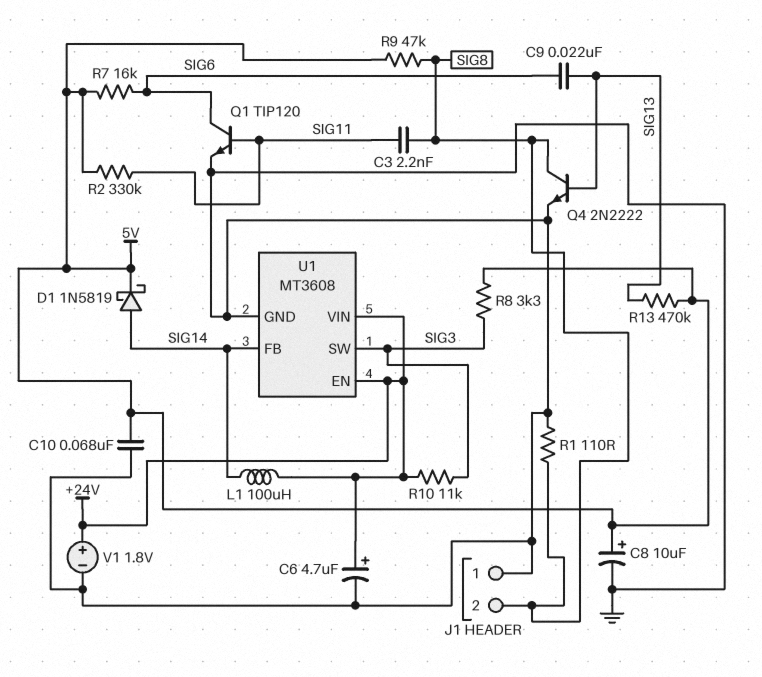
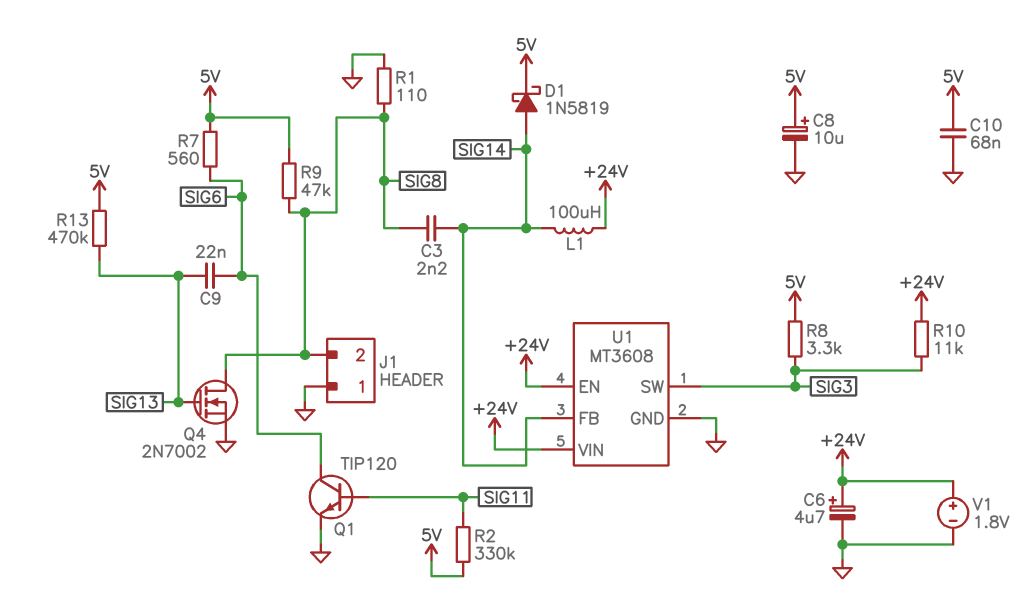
C3: 2.2nF (SIG8, SIG11) -> 2.2nF (SIG8, SIG14)
Q4: NPN 2N2222 (B SIG13, C SIG8, E GND) -> NMOS 2N7002 (G SIG13, D SIG8, S GND)
R7: 16k (5V, SIG6) -> 560 (5V, SIG6)

